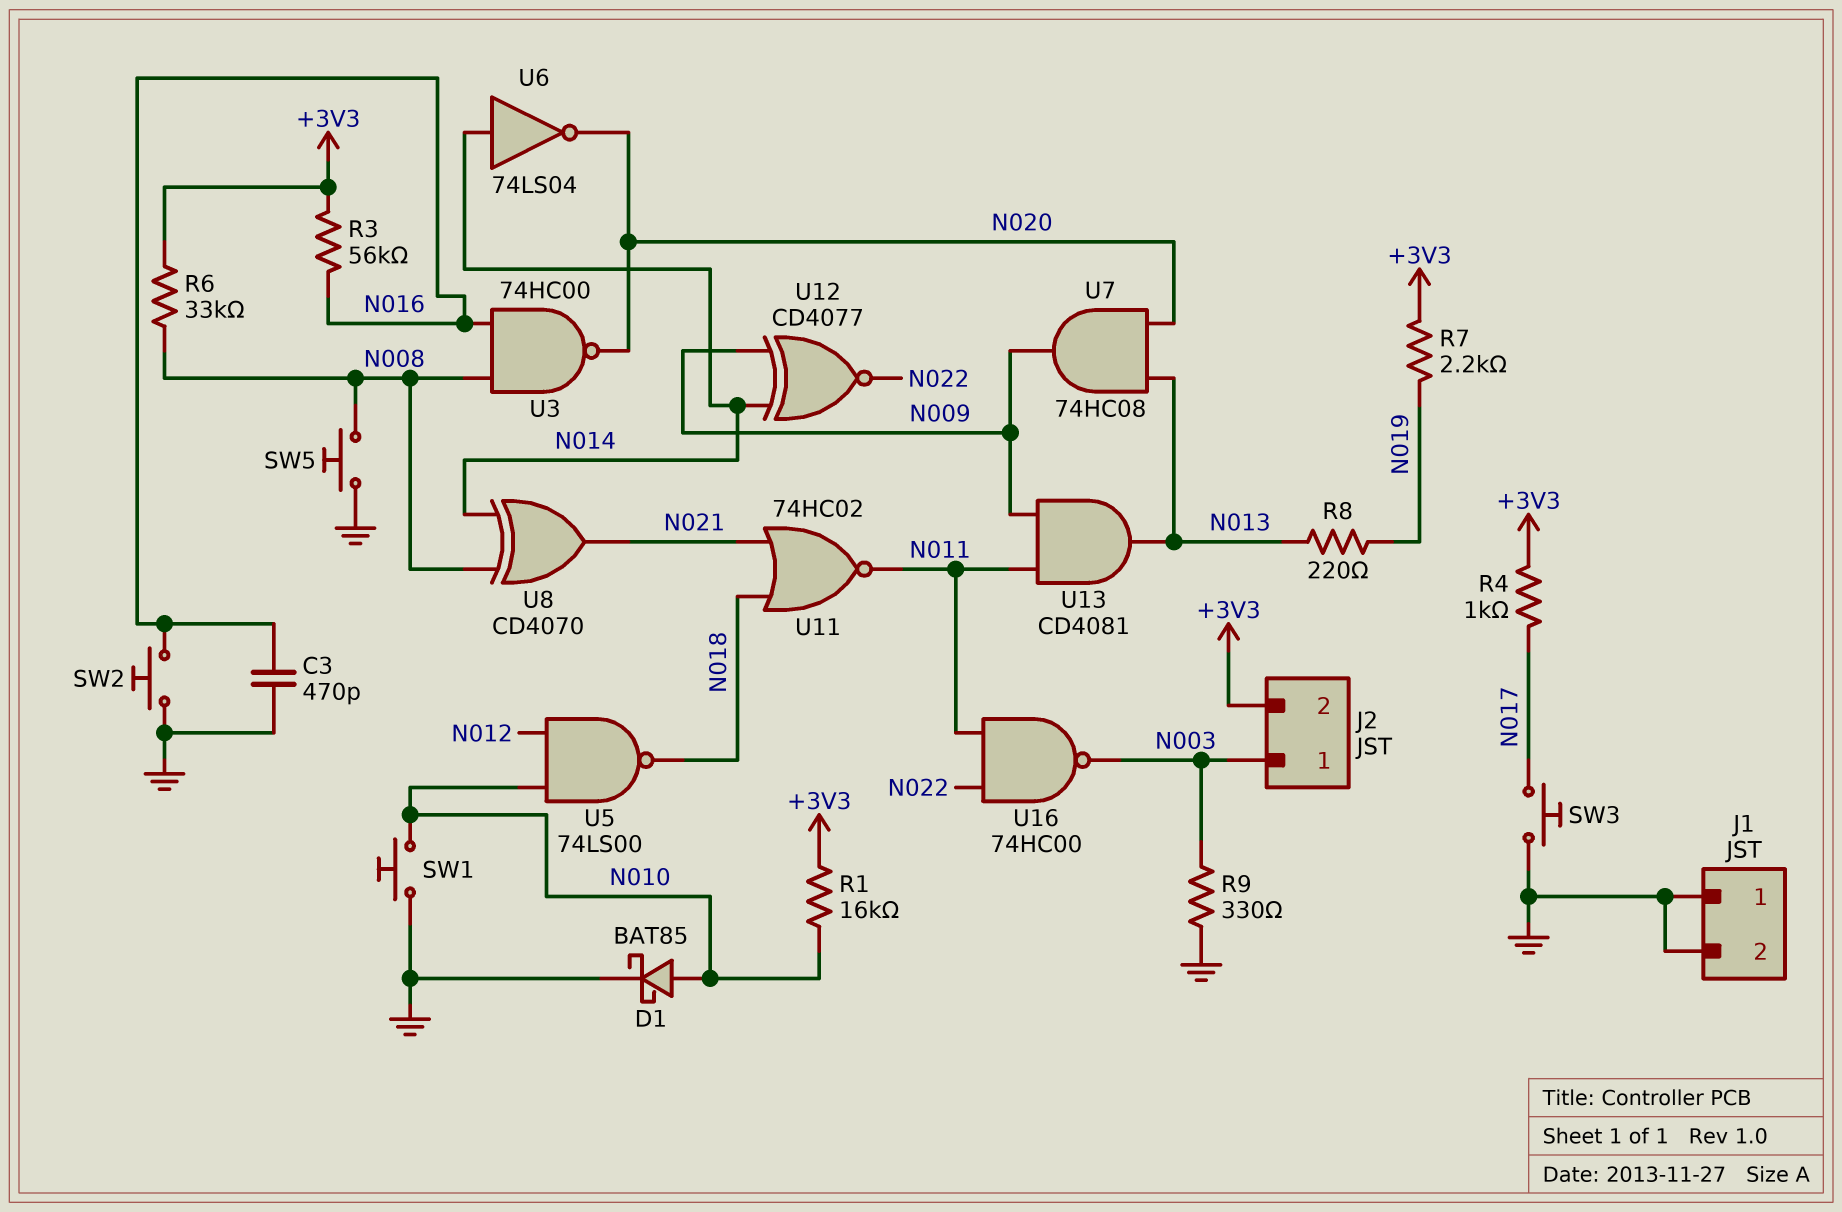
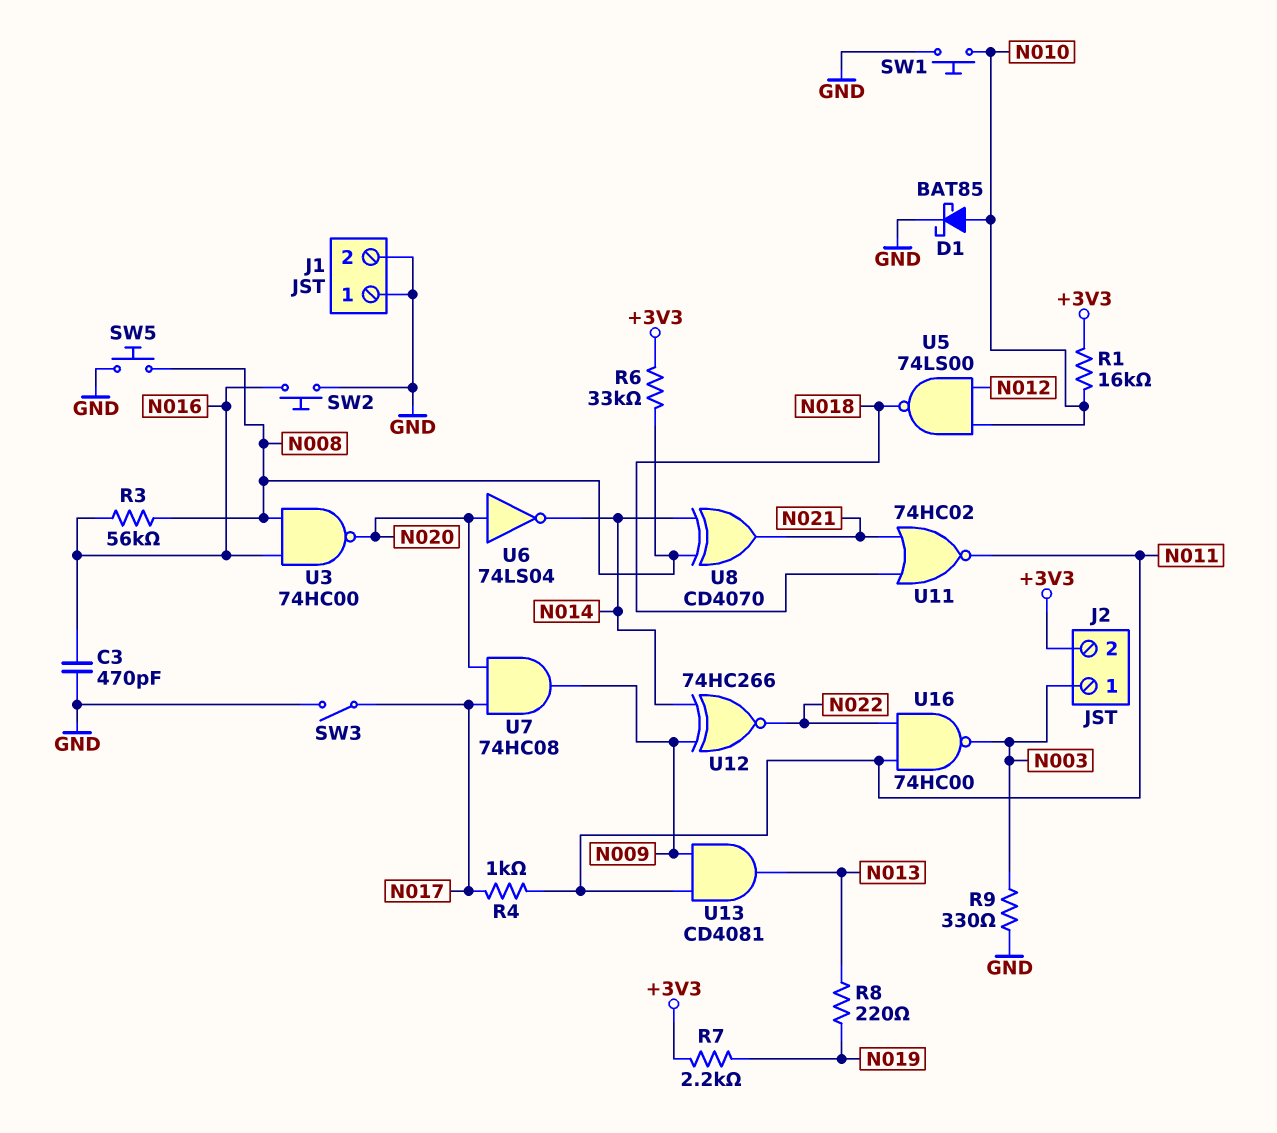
R3: 56k (+3V3, N016) -> 56k (N008, N016)
R4: 1k (+3V3, N017) -> 1k (N011, N017)
SW3: button (GND, N017) -> switch (GND, N017)
U6: NOT 74LS04 (in N014, out N020) -> NOT 74LS04 (in N020, out N014)
U7: AND 74HC08 (in N013, in N020, out N009) -> AND 74HC08 (in N017, in N020, out N009)
U12: XNOR CD4077 (in N009, in N014, out N022) -> XNOR 74HC266 (in N009, in N014, out N022)

